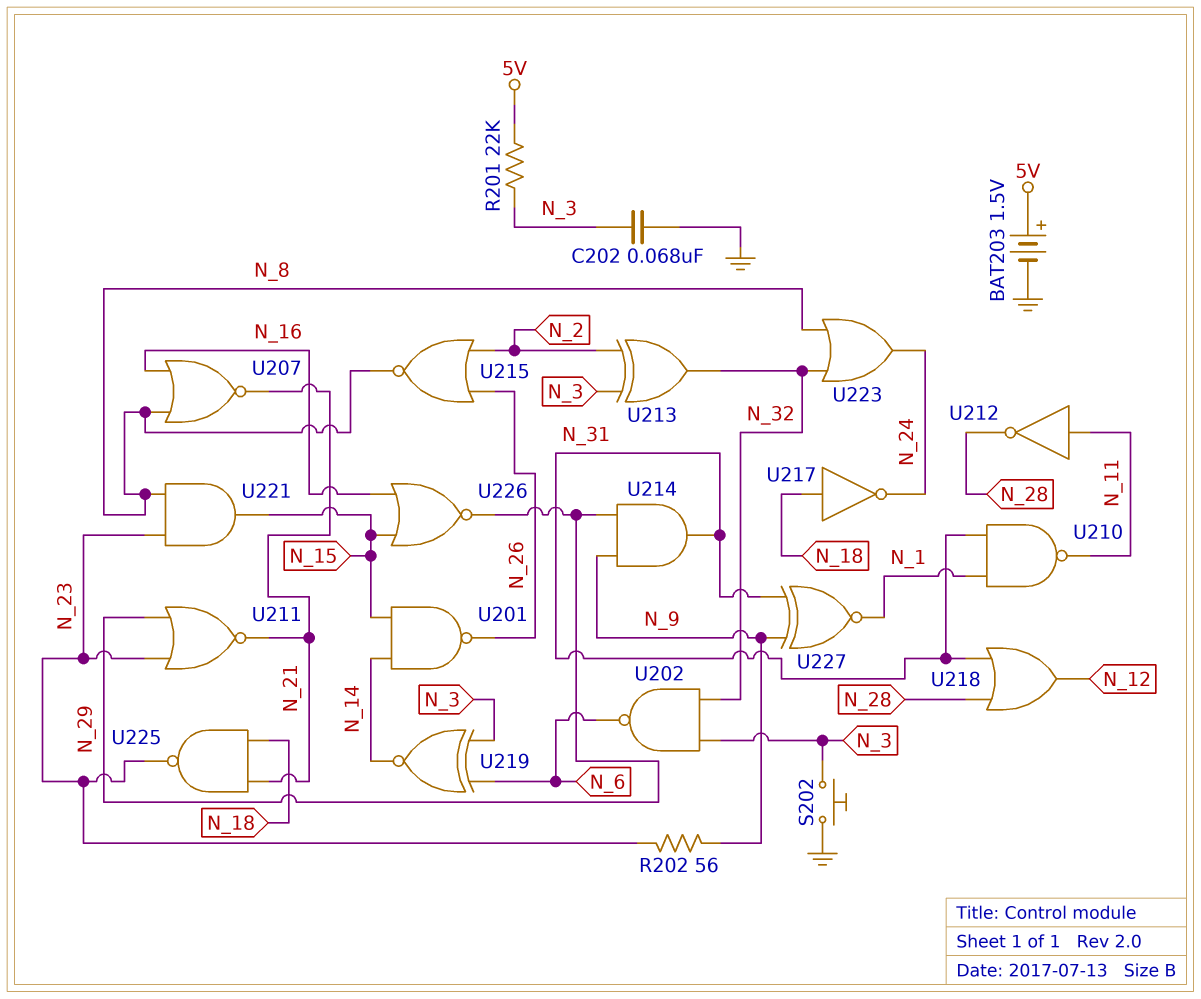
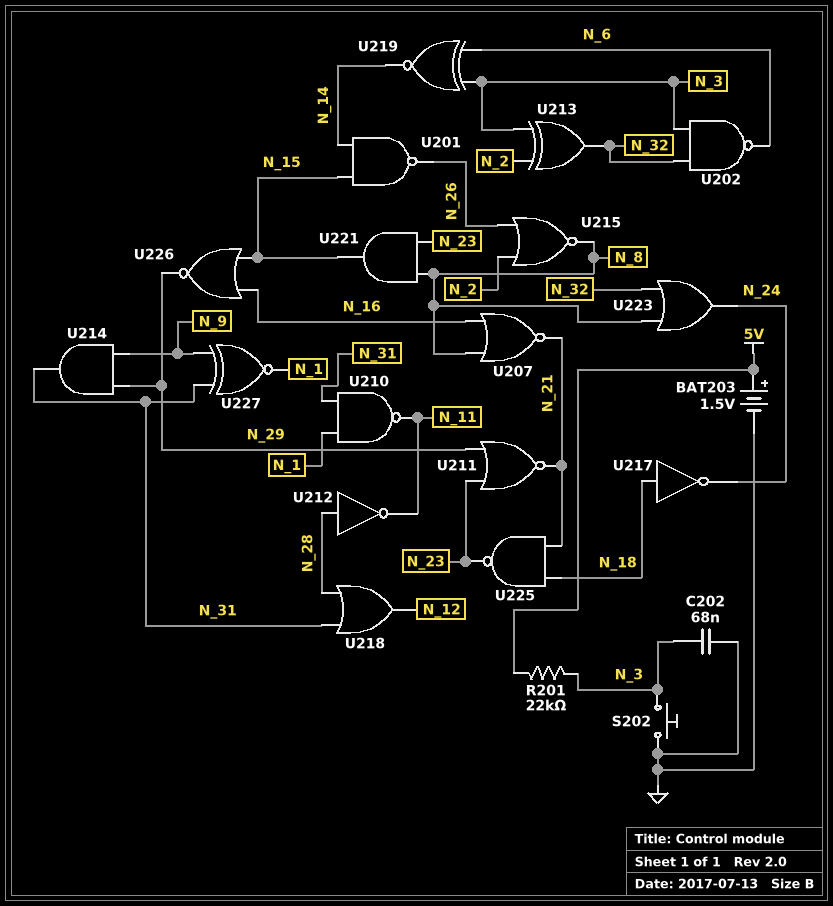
R202: 56 (N_9, N_23) -> none
U212: NOT (in N_11, out N_28) -> NOT (in N_28, out N_11)

